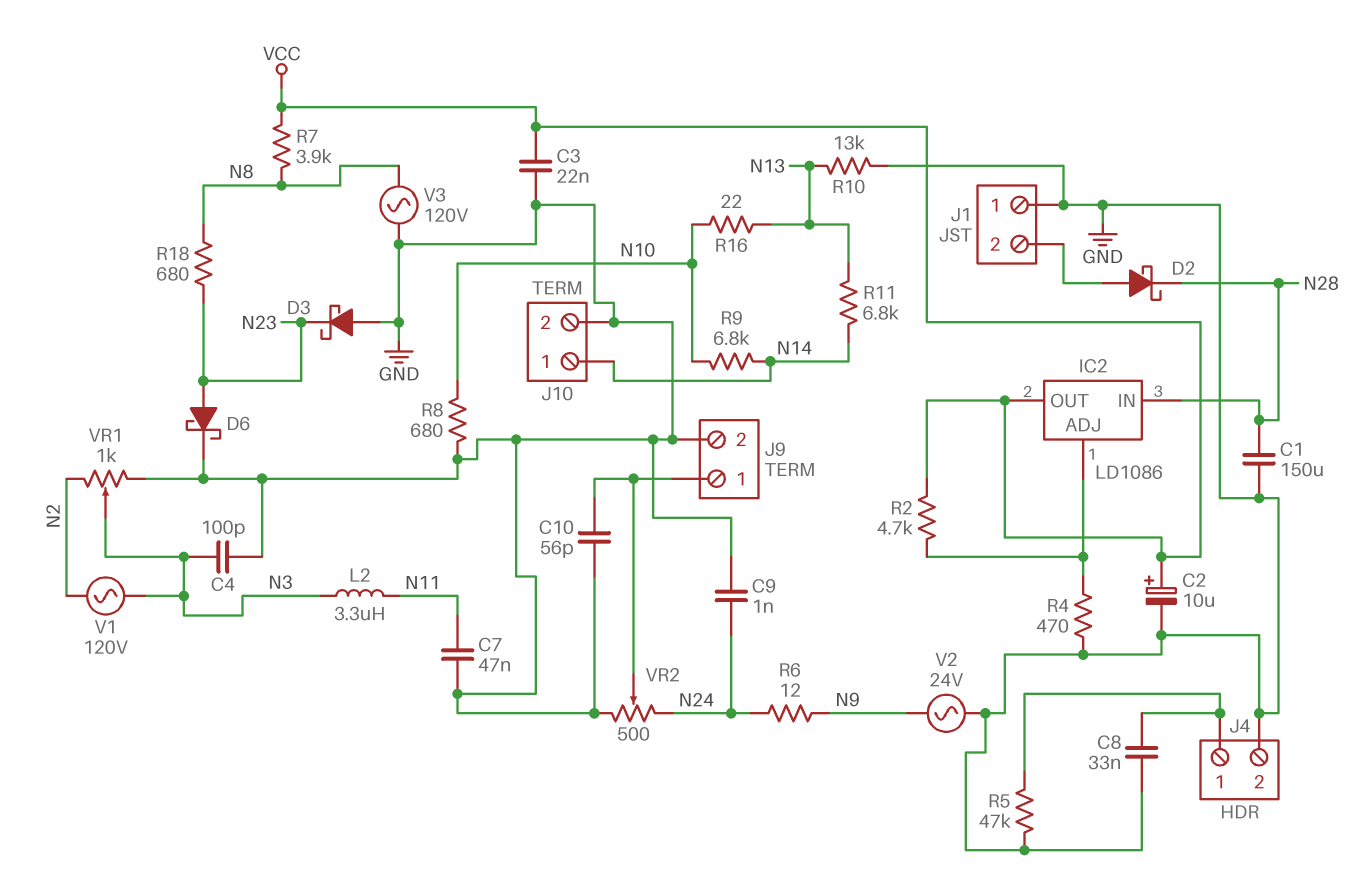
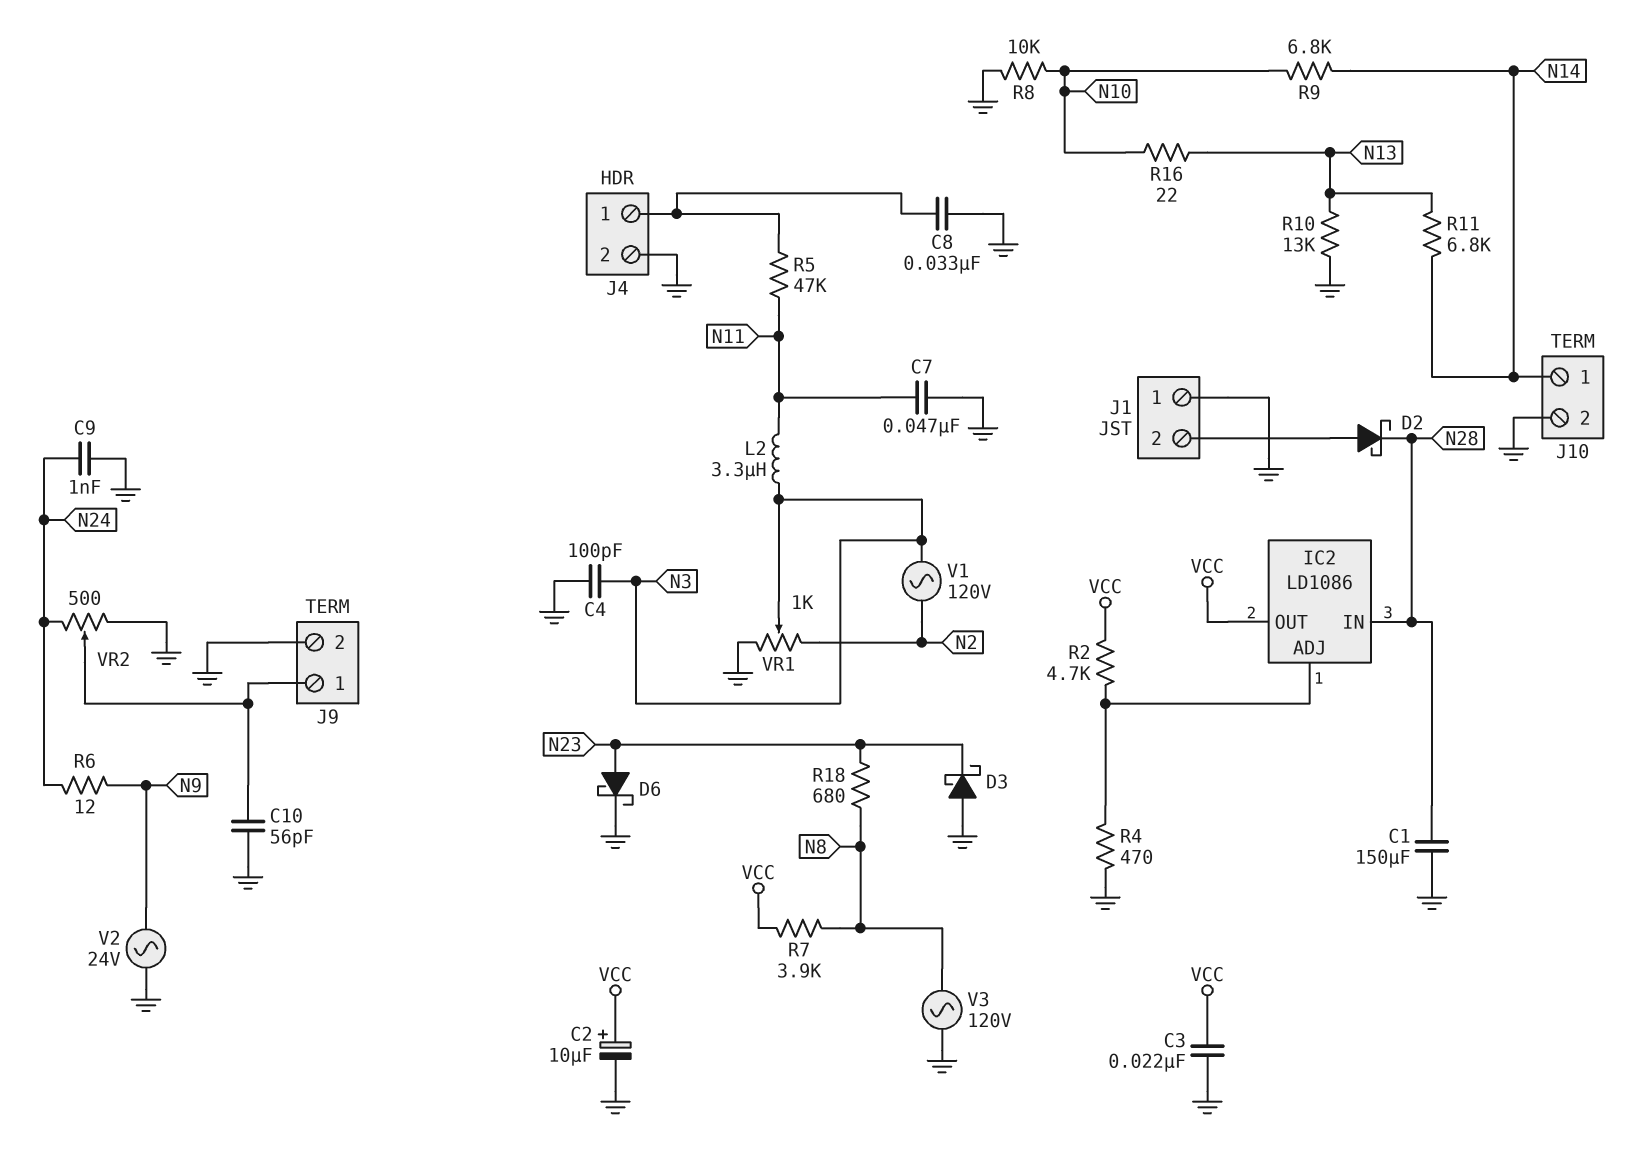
R5: 47k (GND, J4/1) -> 47k (J4/1, N11)
R8: 680 (GND, N10) -> 10k (GND, N10)

